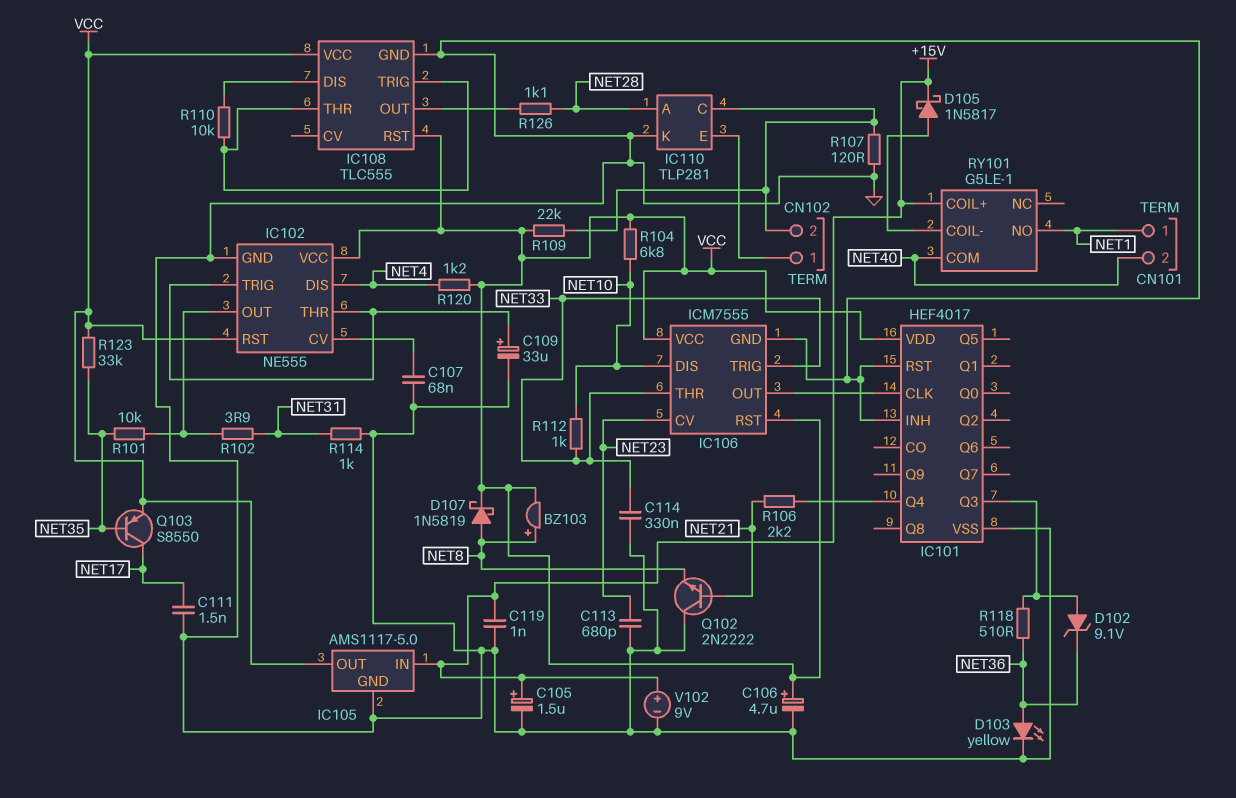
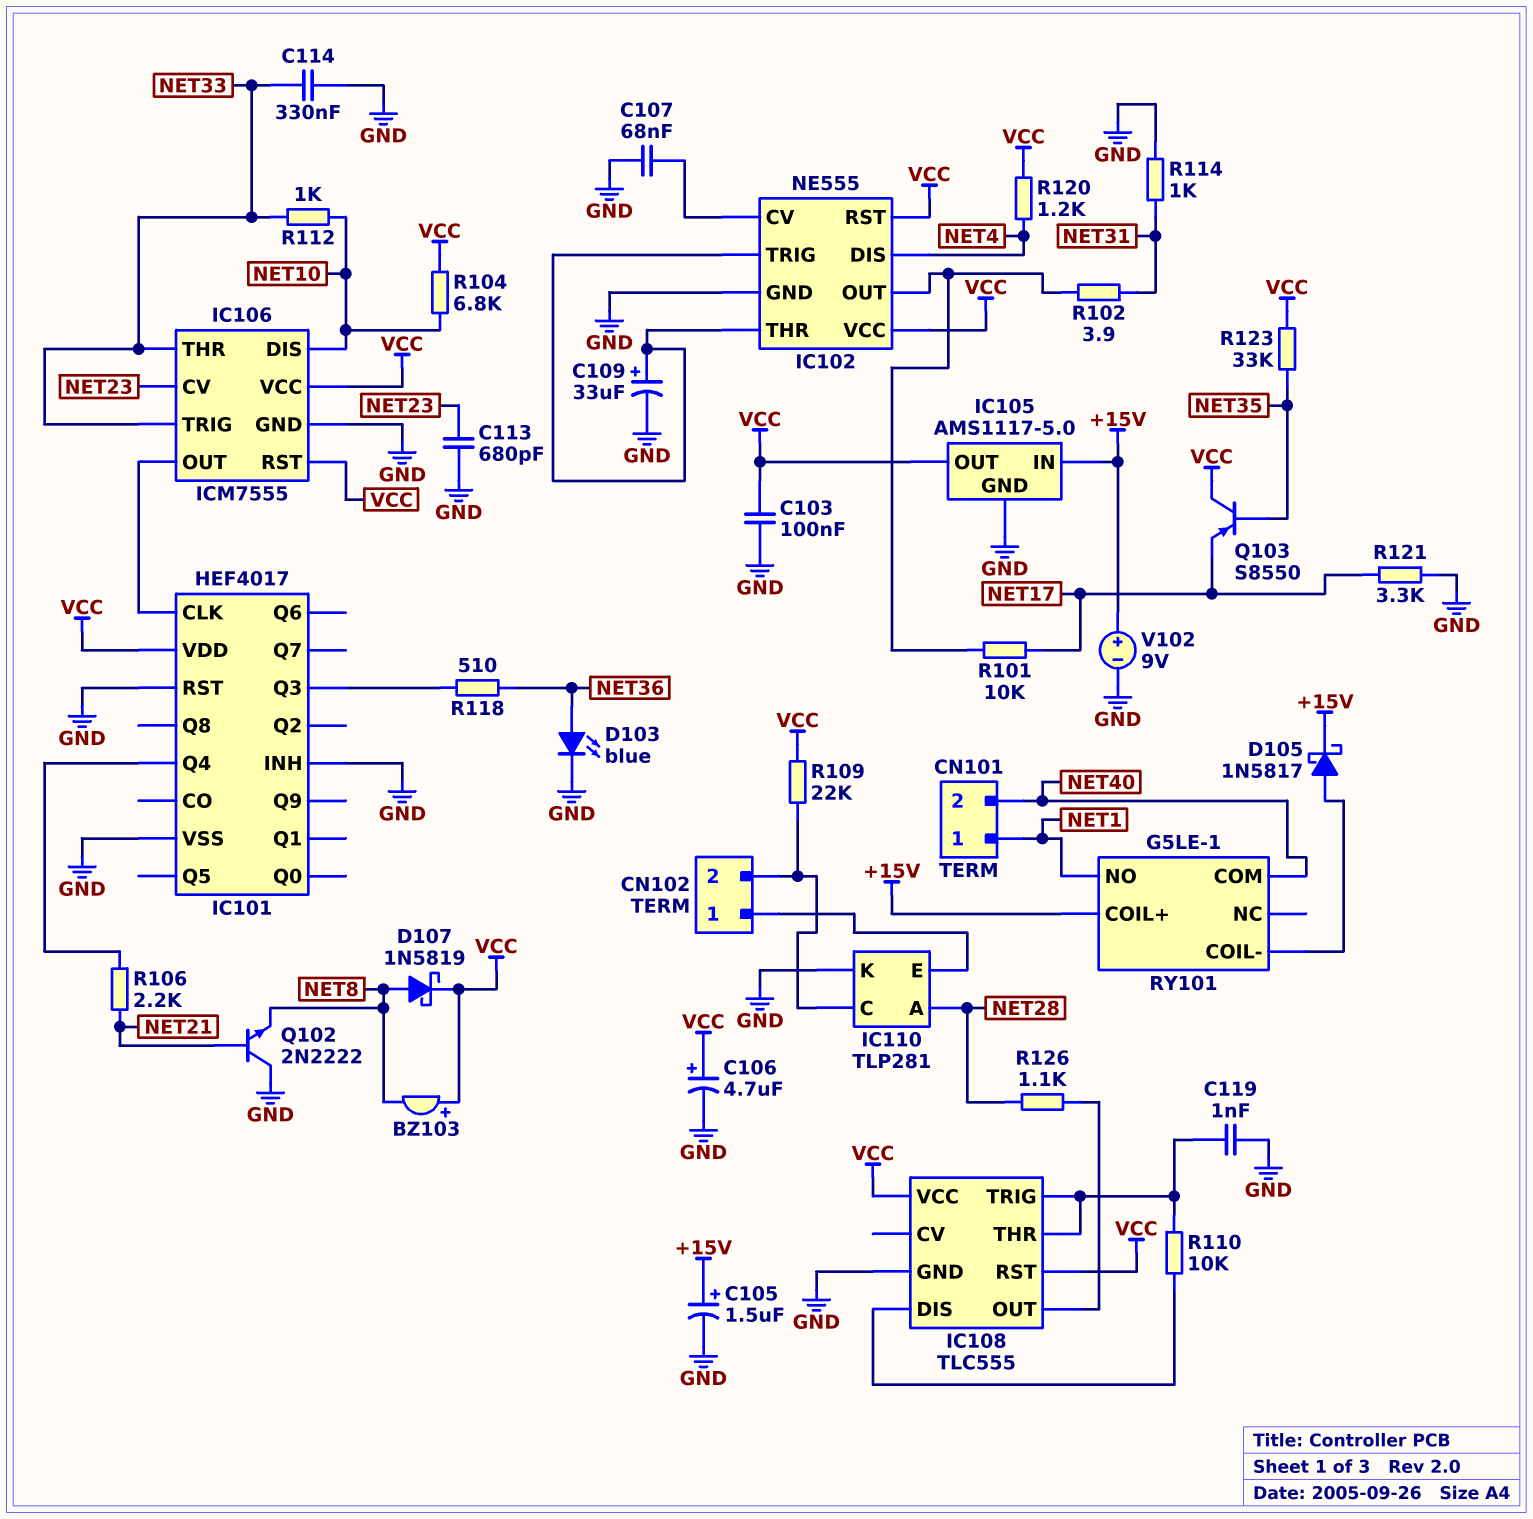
BZ103: buzzer (plus NET8, minus VCC) -> buzzer (plus VCC, minus NET8)
C103: none -> 100nF (GND, VCC)
C111: 1.5nF (GND, NET17) -> none
C119: 1nF (+15V, GND) -> 1nF (GND, IC108/THR)
D102: zener 9.1V (A IC101/Q3, K NET36) -> none
D103: LED yellow (A NET36, K GND) -> LED blue (A NET36, K GND)
Q103: PNP S8550 (B NET35, C NET17, E VCC) -> PNP S8550 (B NET35, C VCC, E NET17)
R101: 10k (IC102/OUT, NET35) -> 10k (IC102/OUT, NET17)
R107: 120 (CN102/2, GND) -> none
R121: none -> 3.3k (GND, NET17)

